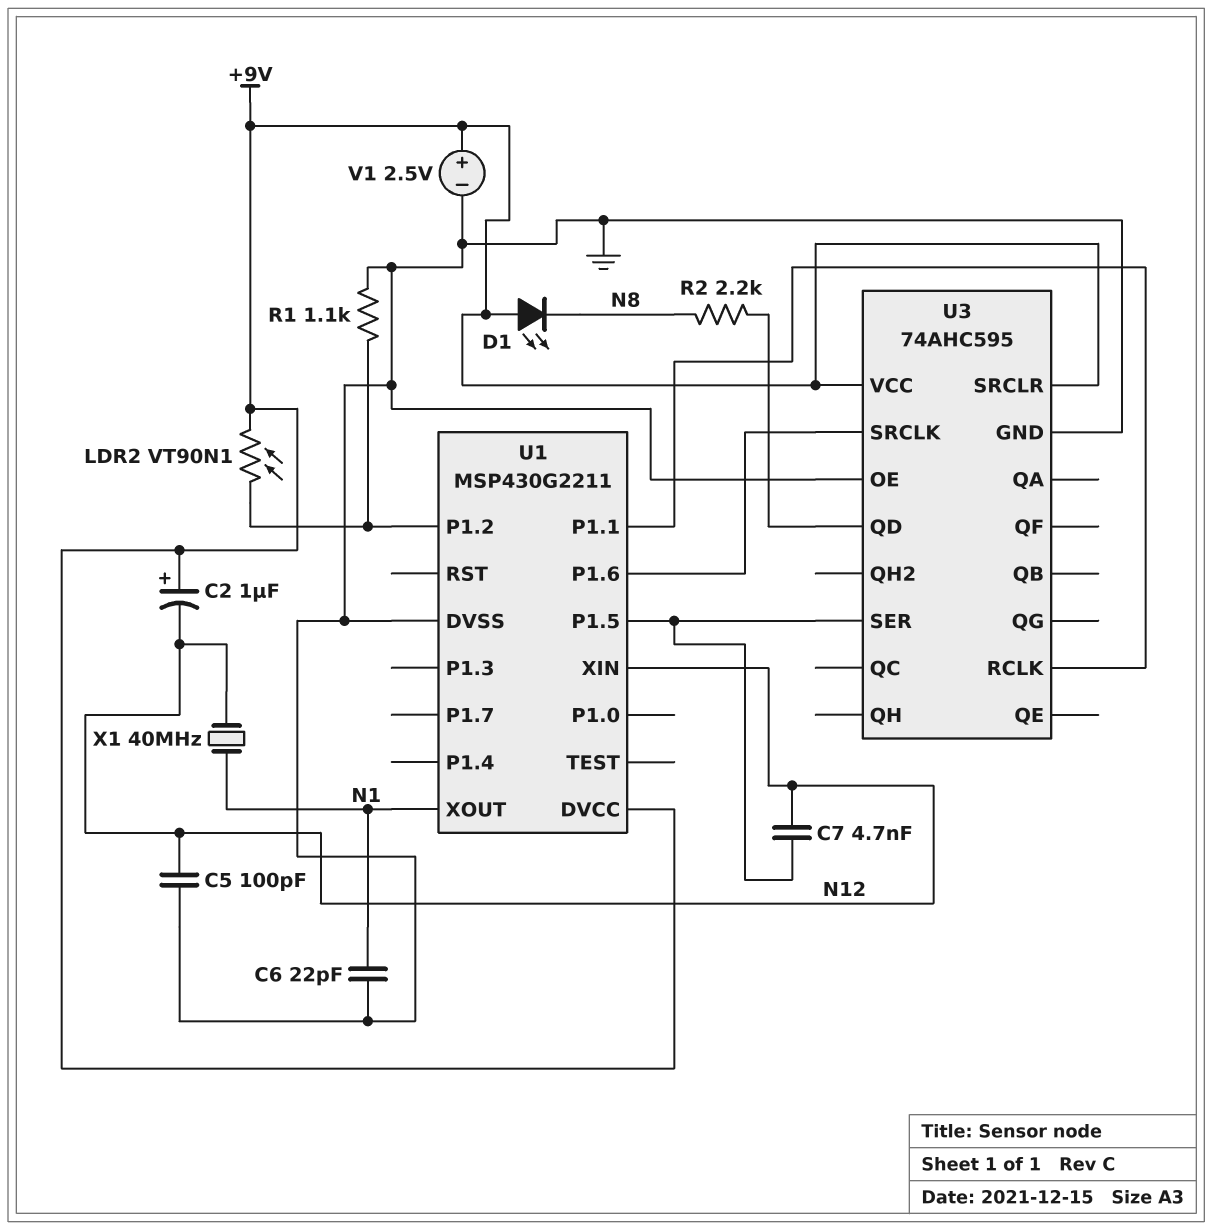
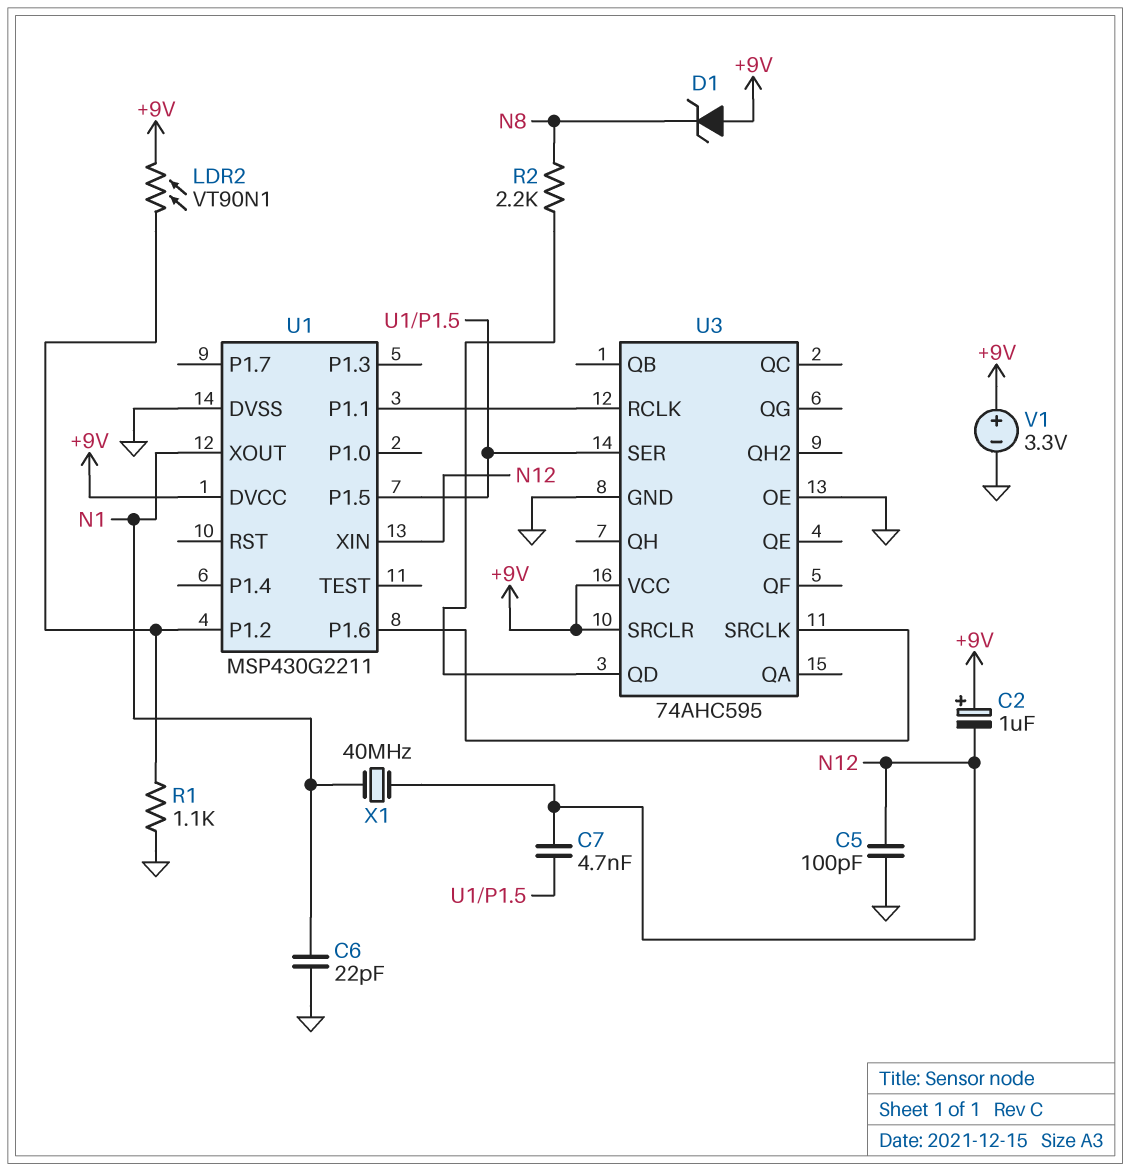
D1: LED (A +9V, K N8) -> zener (A +9V, K N8)
V1: 2.5V (plus +9V, minus GND) -> 3.3V (plus +9V, minus GND)

